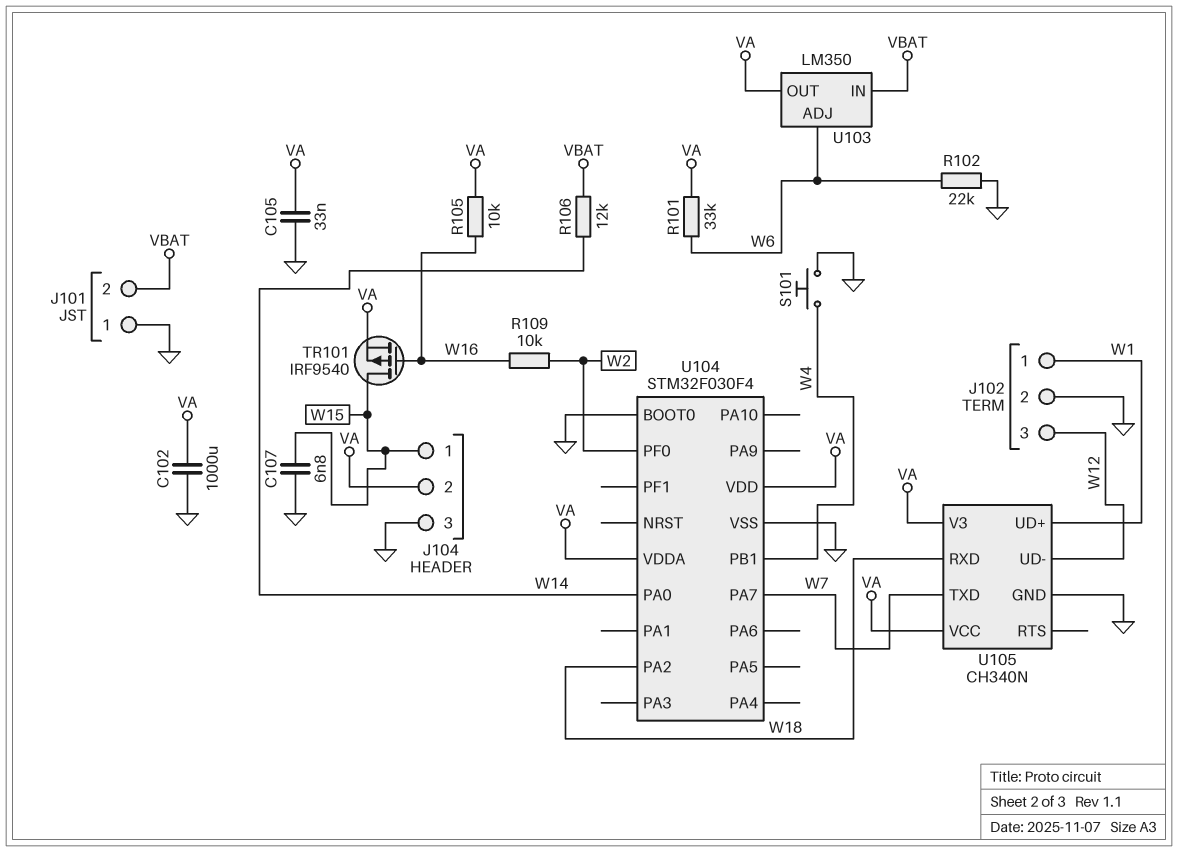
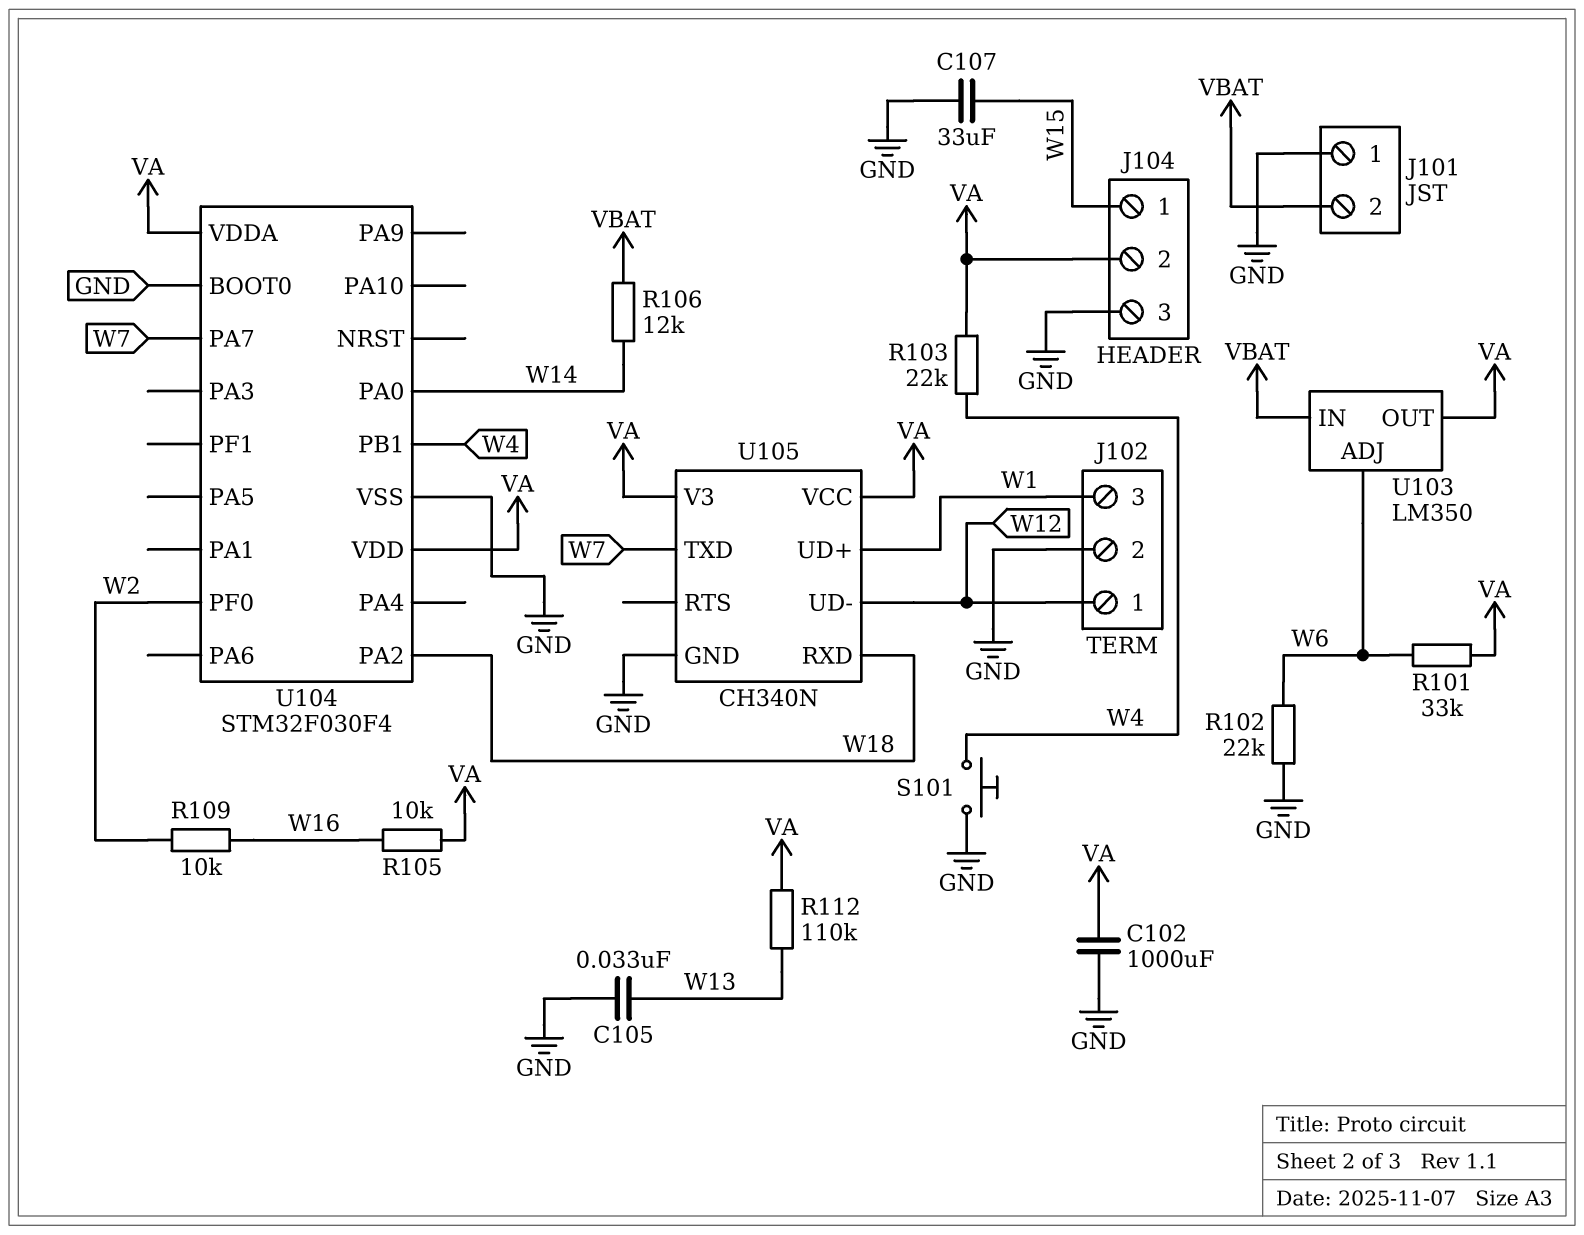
C105: 33nF (GND, VA) -> 33nF (GND, W13)
C107: 6.8nF (GND, W15) -> 33uF (GND, W15)
J102 pin 1: W1 -> W12
J102 pin 3: W12 -> W1
R103: none -> 22k (VA, W4)
R112: none -> 110k (VA, W13)
TR101: PMOS IRF9540 (G W16, D W15, S VA) -> none

